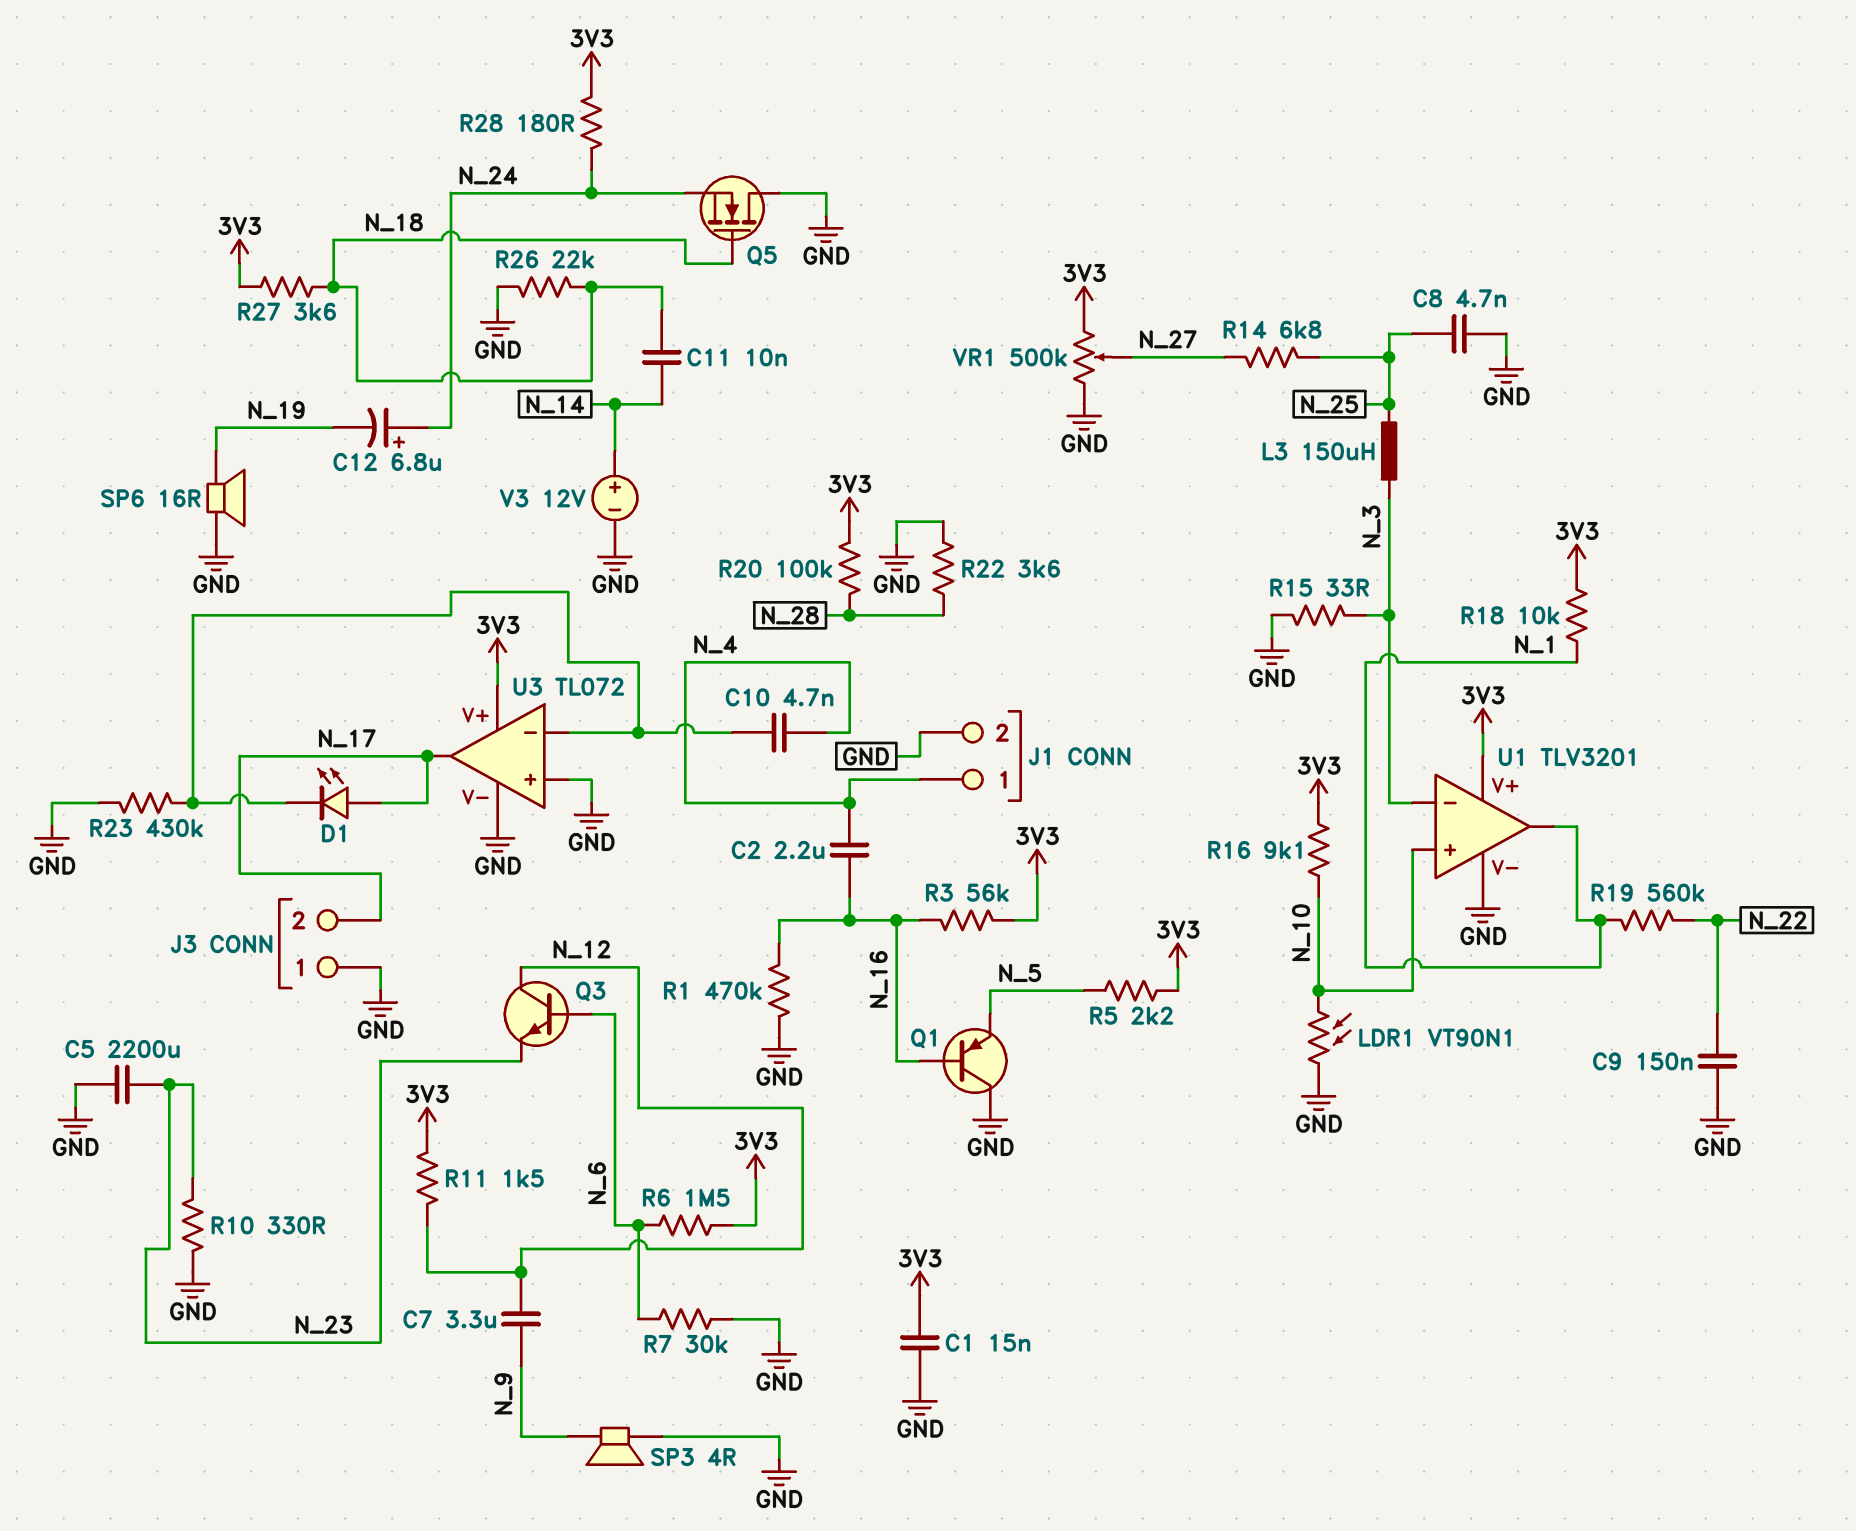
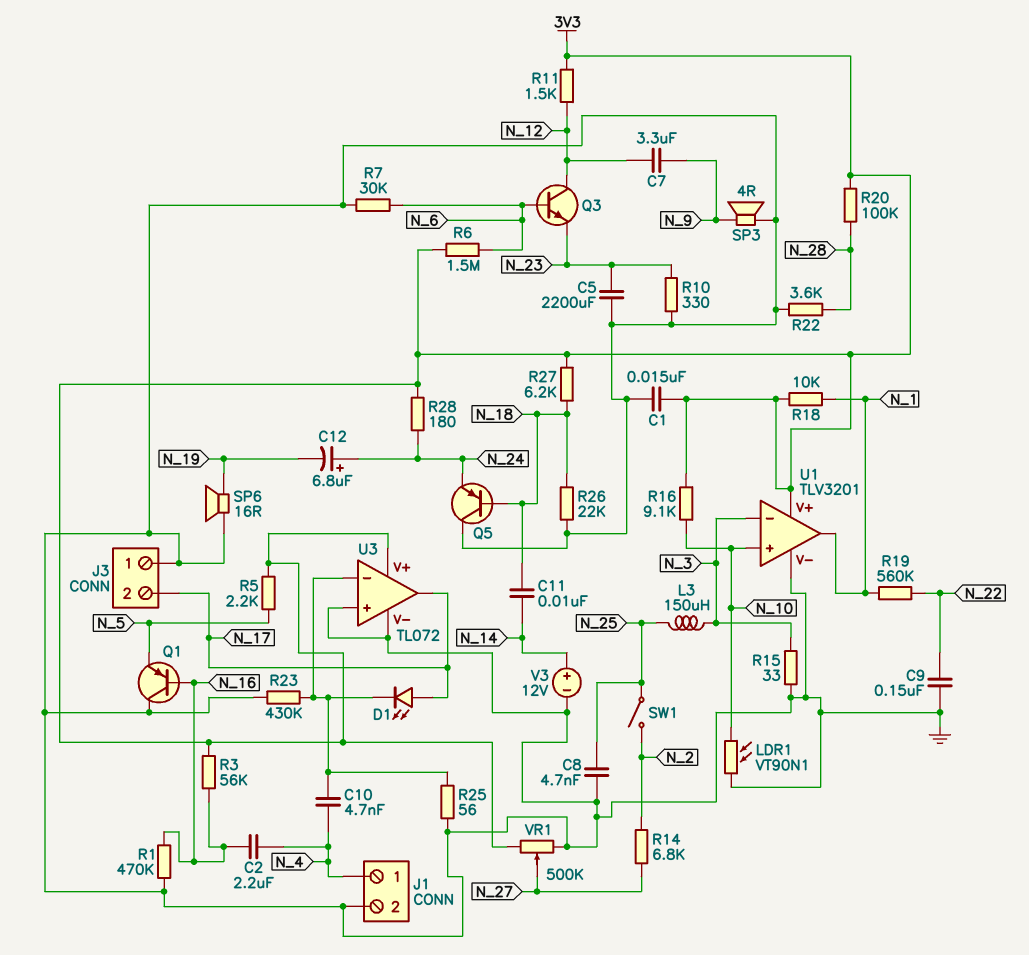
Q5: NMOS (G N_18, D GND, S N_24) -> PNP (B N_18, C GND, E N_24)
R14: 6.8k (N_25, N_27) -> 6.8k (N_2, N_27)
R25: none -> 56 (GND, U3/in-)
R27: 3.6k (3V3, N_18) -> 6.2k (3V3, N_18)
SW1: none -> switch (N_2, N_25)

